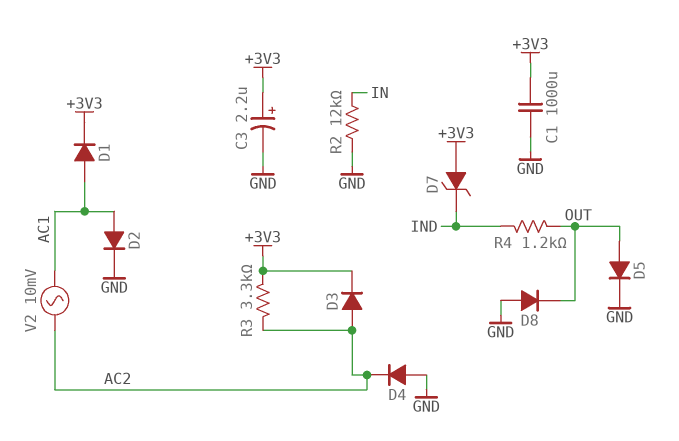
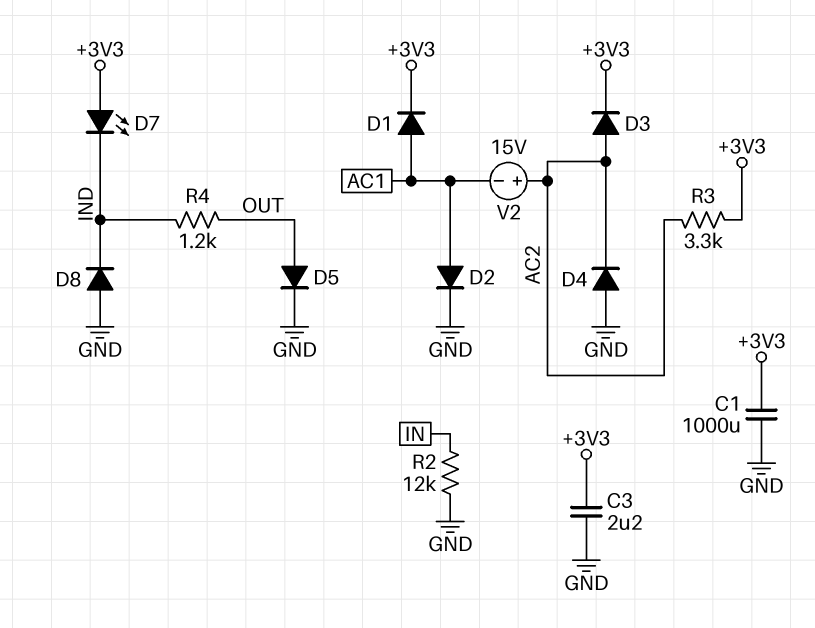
C3: 2.2uF (plus +3V3, minus GND) -> 2.2uF (+3V3, GND)
D7: zener (A +3V3, K IND) -> LED (A +3V3, K IND)
D8: diode (A GND, K OUT) -> diode (A GND, K IND)
V2: AC 10mV (AC1, AC2) -> 15V (plus AC2, minus AC1)

